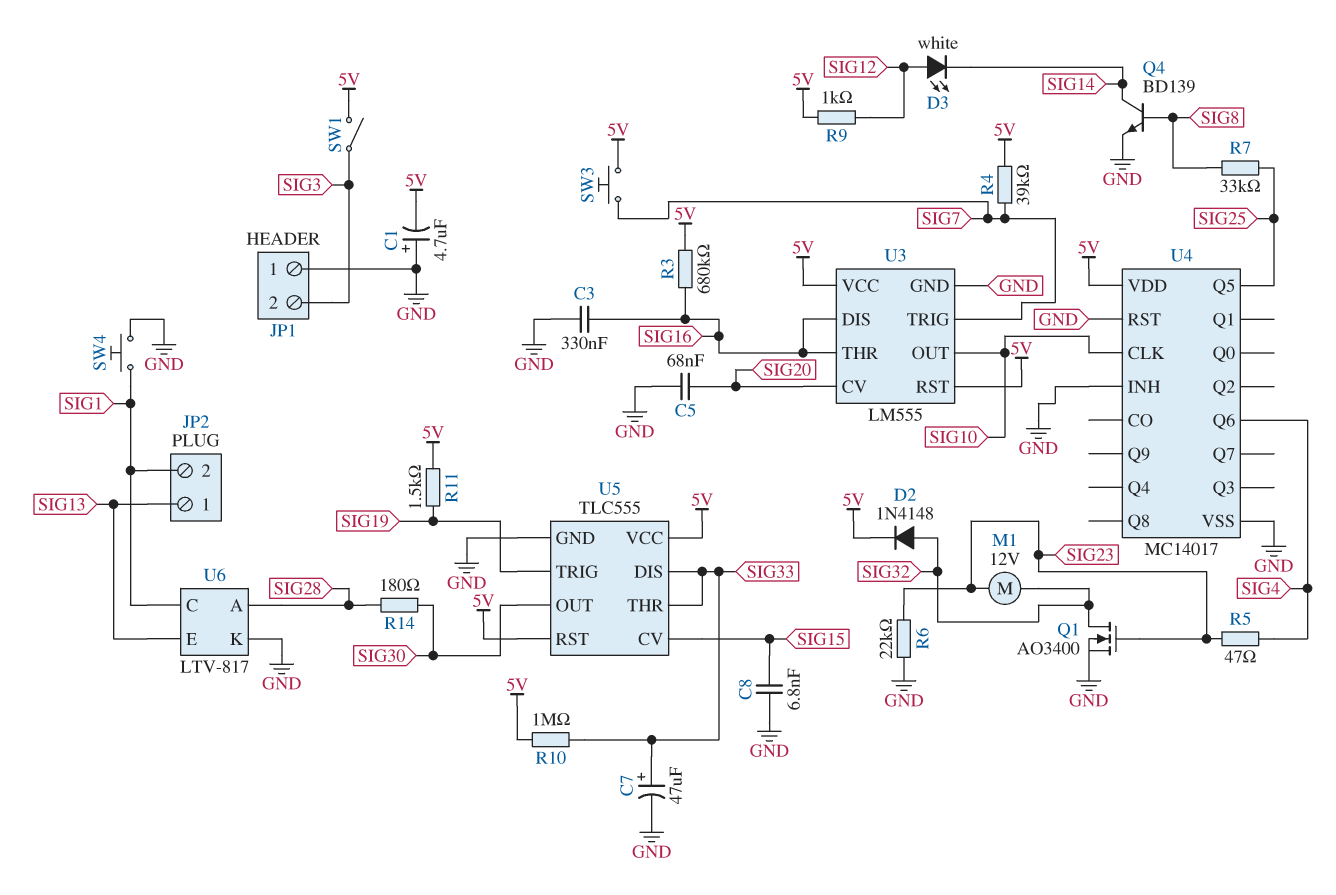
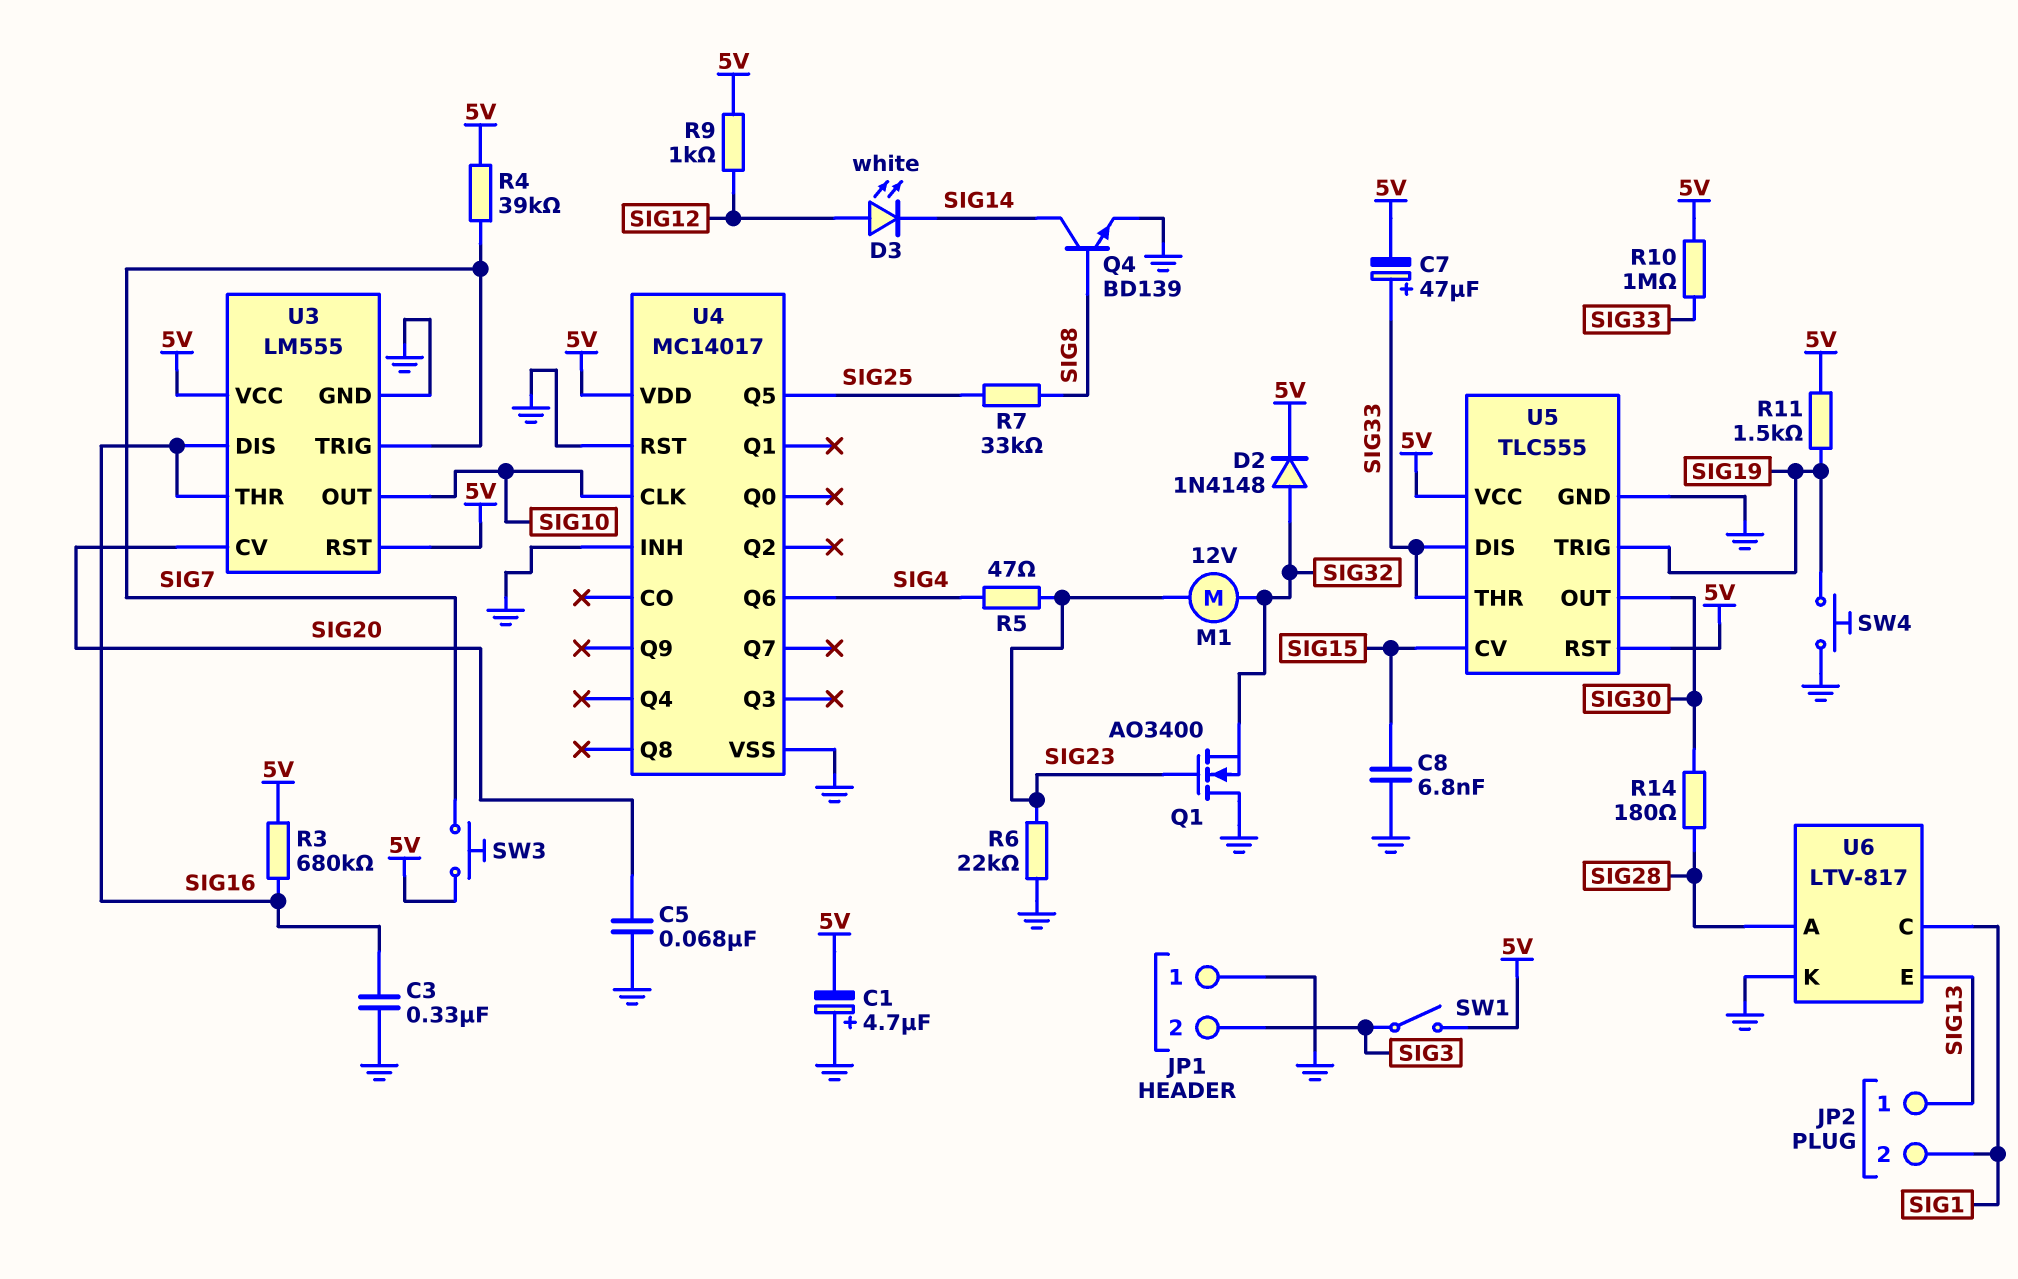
C7: 47uF (plus SIG33, minus GND) -> 47uF (plus SIG33, minus 5V)
Q1: NMOS AO3400 (G SIG23, D SIG32, S GND) -> NMOS AO3400 (G SIG23, D GND, S SIG32)
SW4: button (GND, SIG1) -> button (GND, SIG19)

